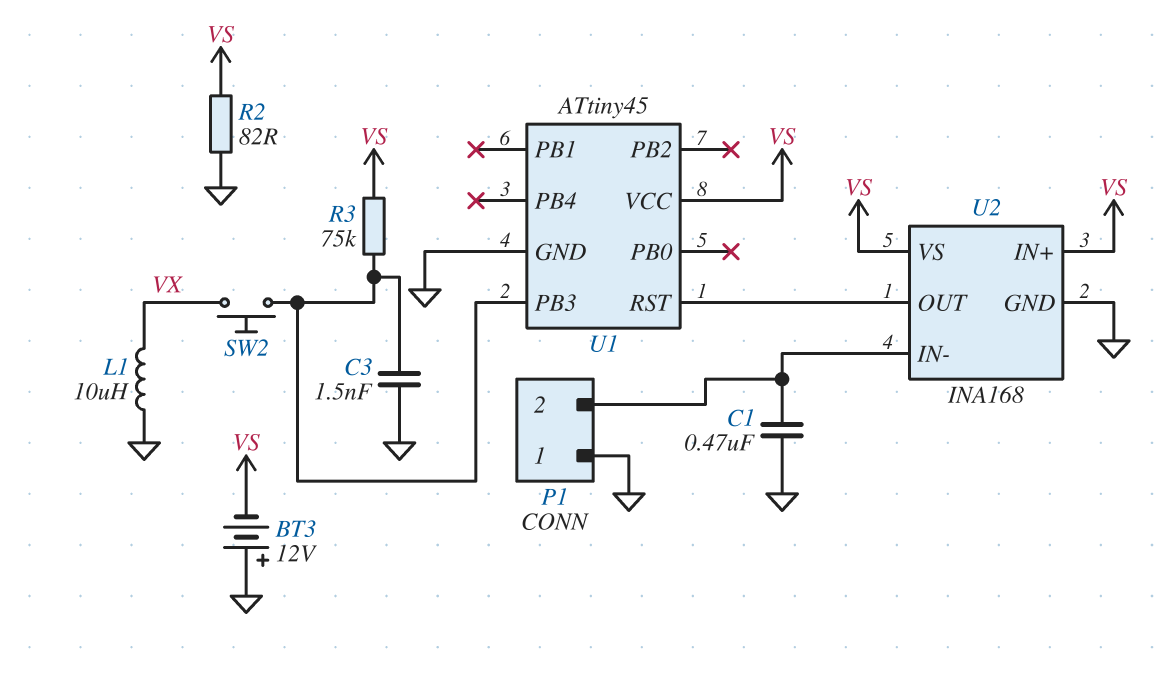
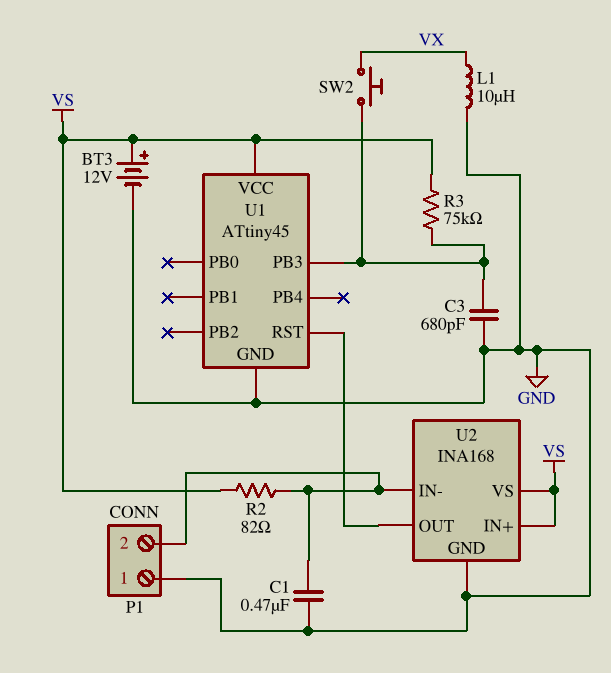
BT3: 12V (plus GND, minus VS) -> 12V (plus VS, minus GND)
C3: 1.5nF (GND, U1/PB3) -> 680pF (GND, U1/PB3)
R2: 82 (GND, VS) -> 82 (P1/2, VS)

